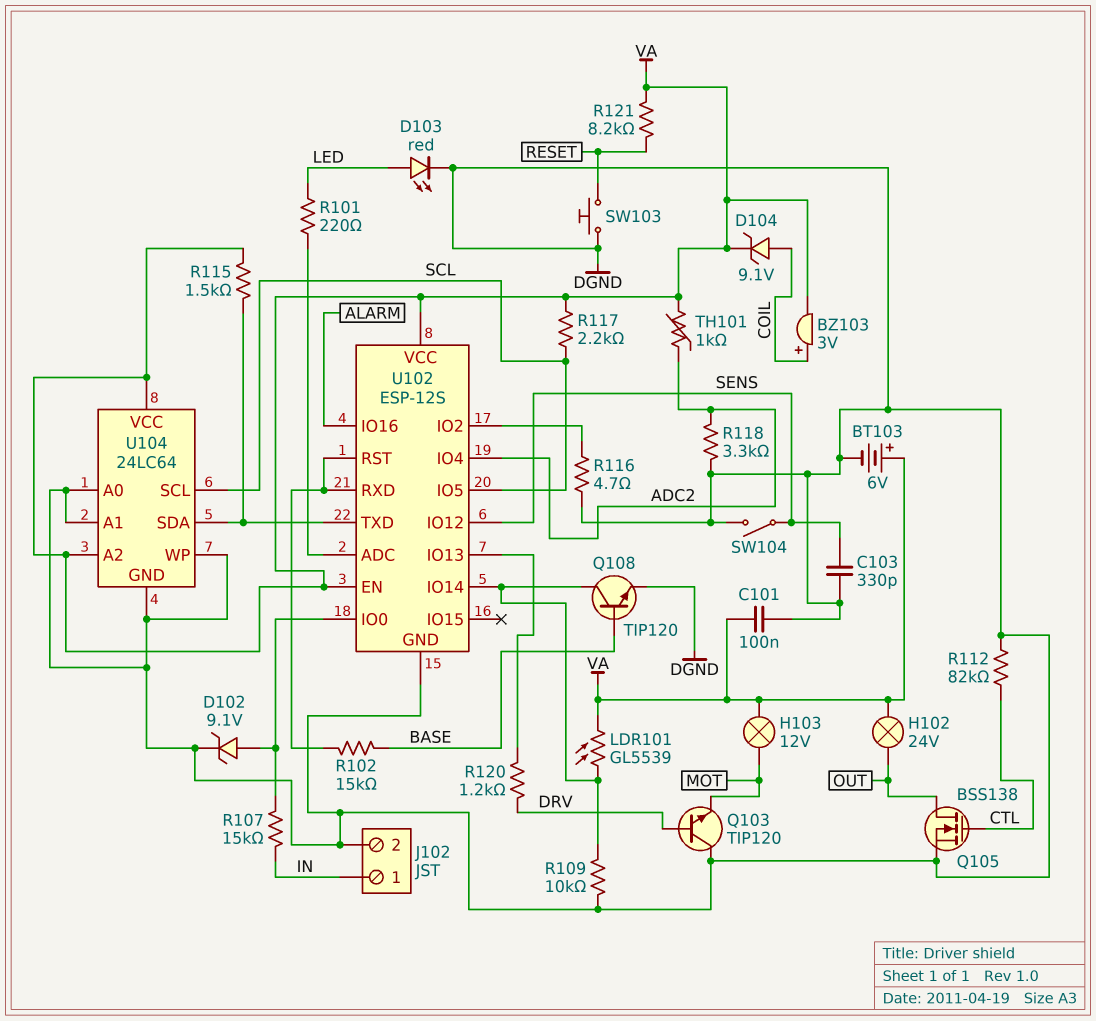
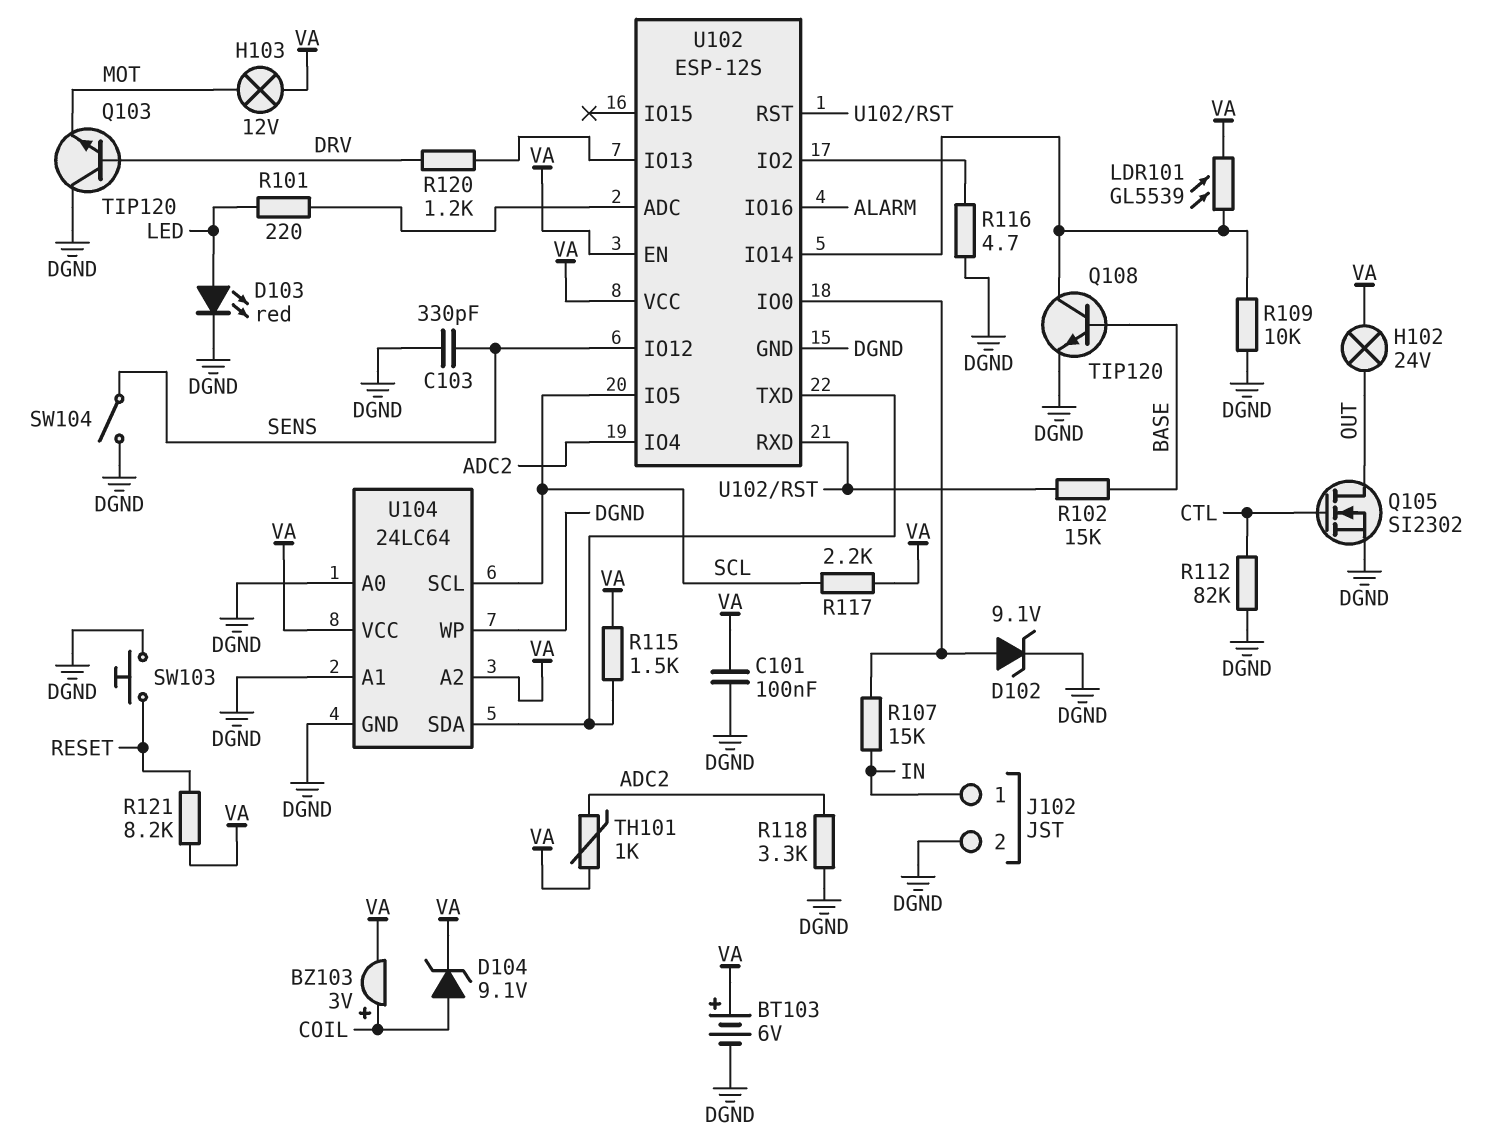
Q105: NMOS BSS138 (G CTL, D OUT, S DGND) -> NMOS SI2302 (G CTL, D OUT, S DGND)

